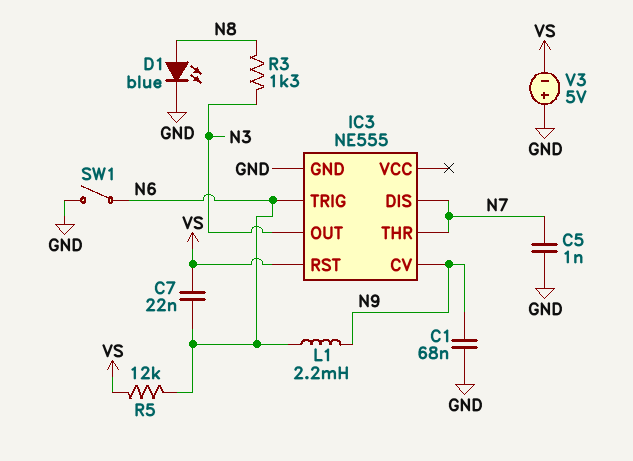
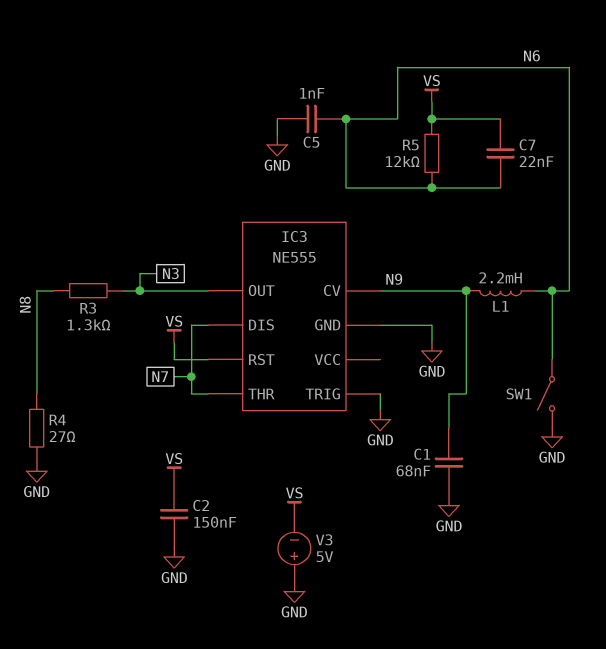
C2: none -> 150nF (GND, VS)
C5: 1nF (GND, N7) -> 1nF (GND, N6)
D1: LED blue (A N8, K GND) -> none
IC3 pin TRIG: N6 -> GND
R4: none -> 27 (GND, N8)

